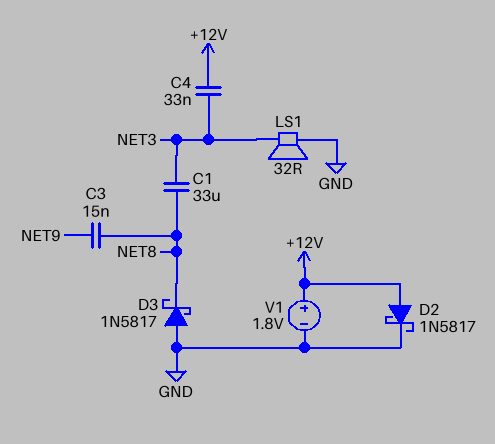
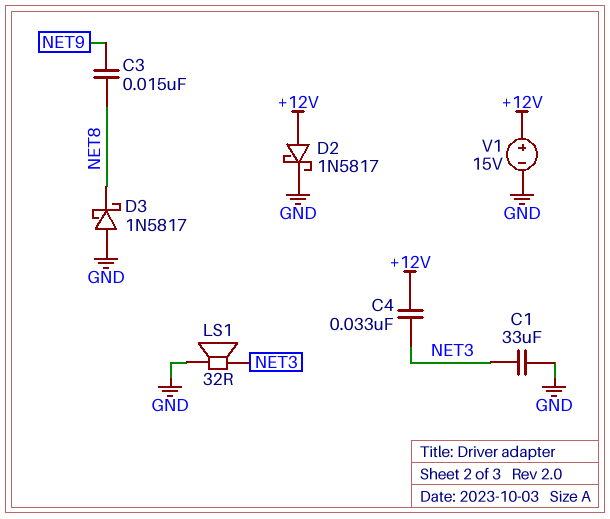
C1: 33uF (NET3, NET8) -> 33uF (GND, NET3)
V1: 1.8V (plus +12V, minus GND) -> 15V (plus +12V, minus GND)

